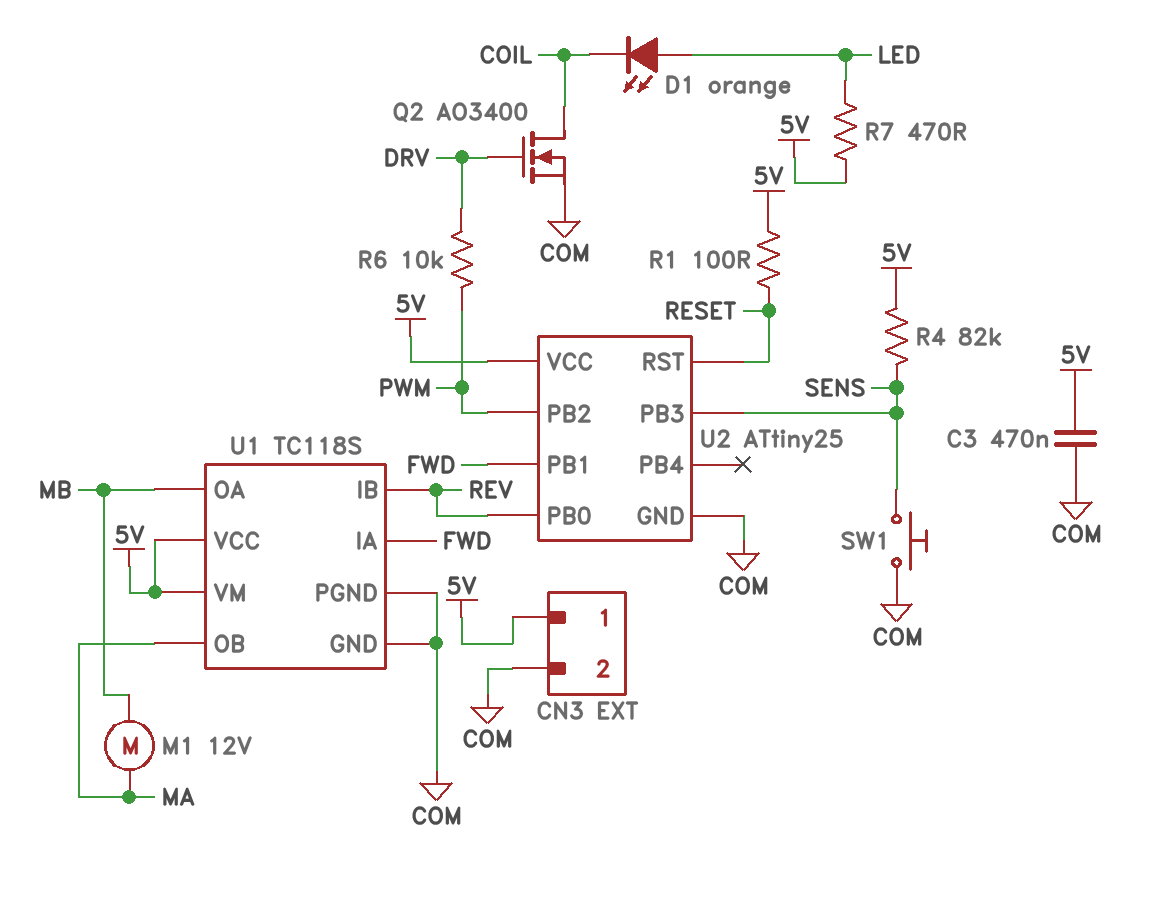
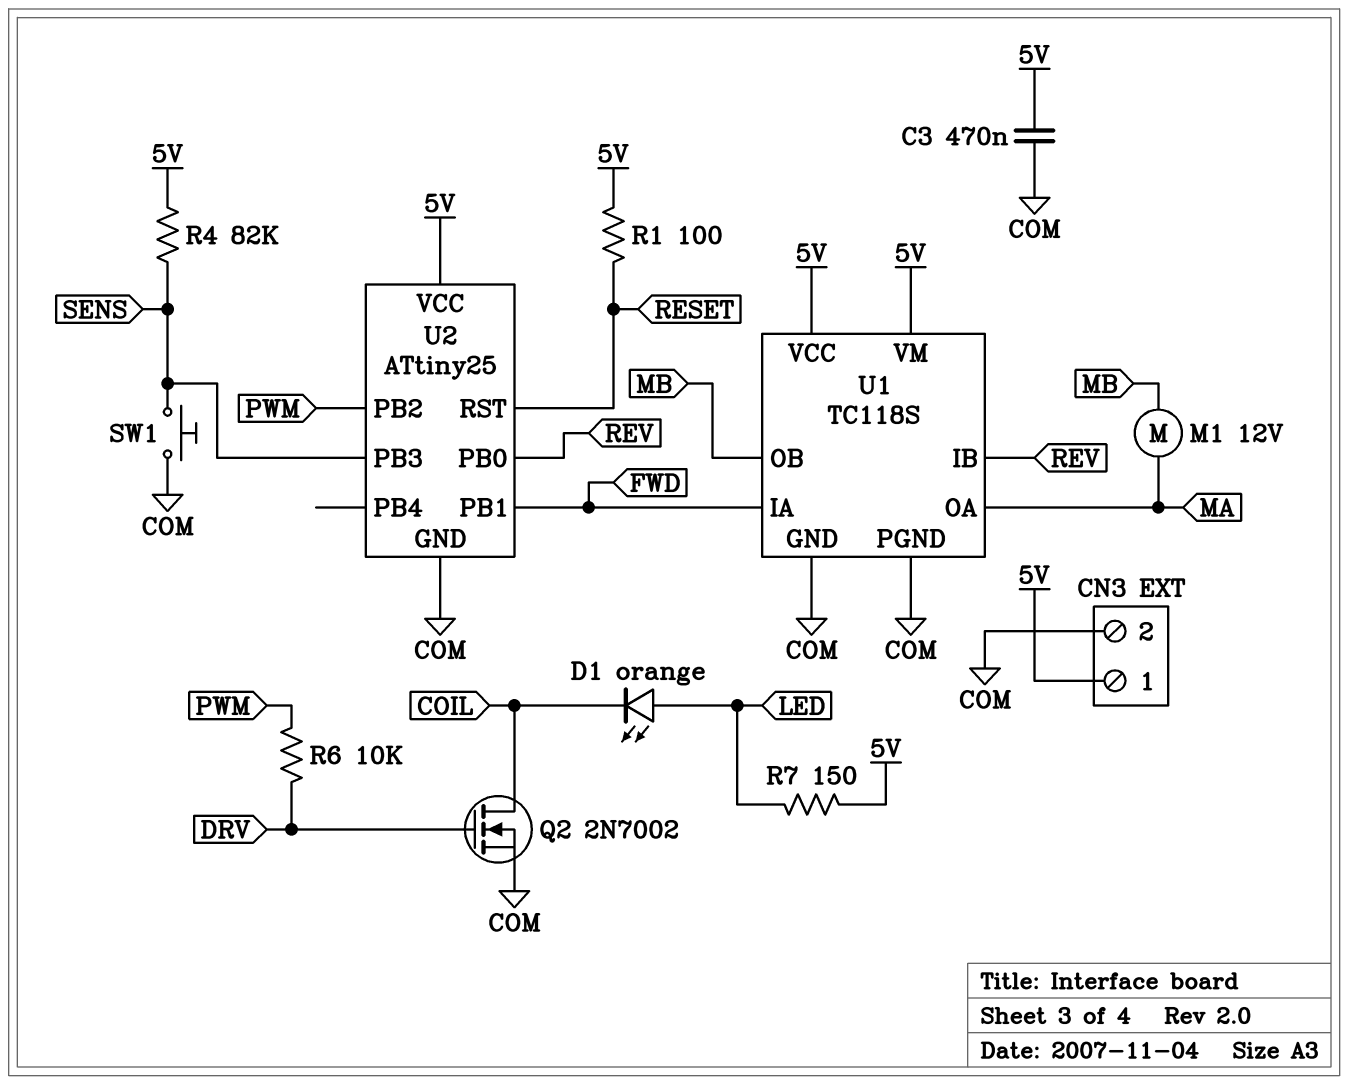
Q2: NMOS AO3400 (G DRV, D COIL, S COM) -> NMOS 2N7002 (G DRV, D COIL, S COM)
R7: 470 (5V, LED) -> 150 (5V, LED)
U1 pin OA: MB -> MA
U1 pin OB: MA -> MB

